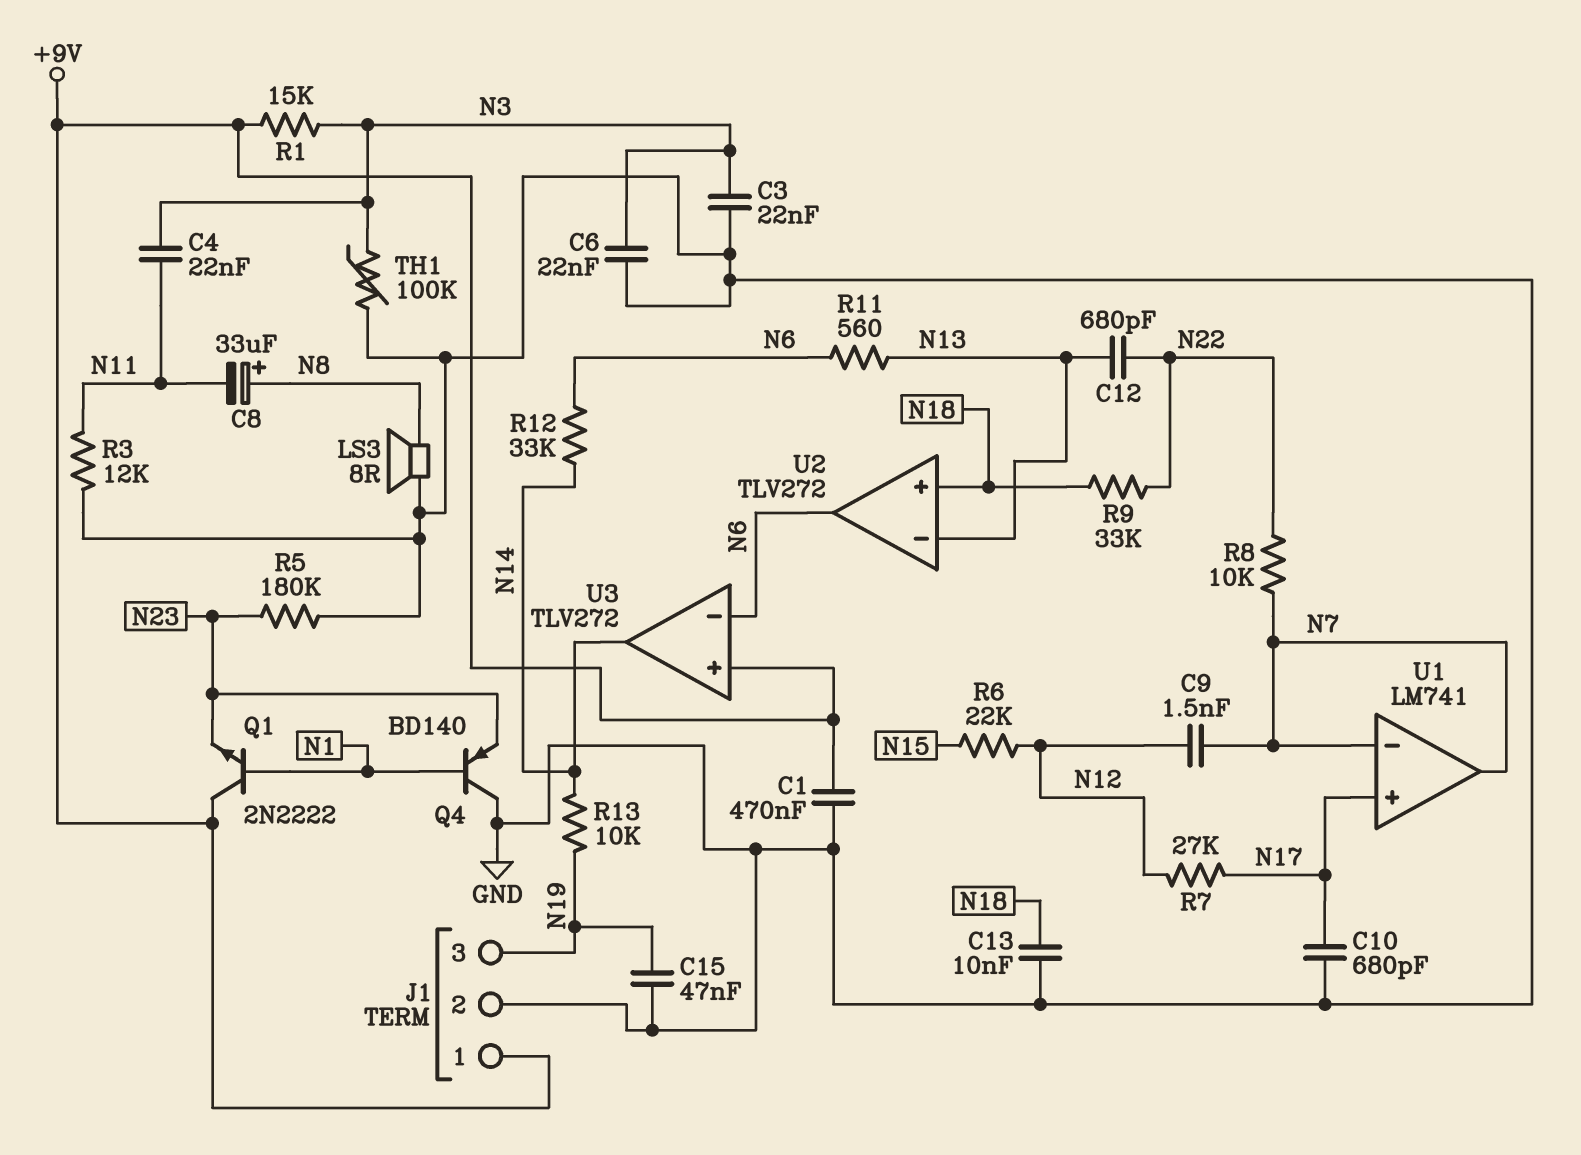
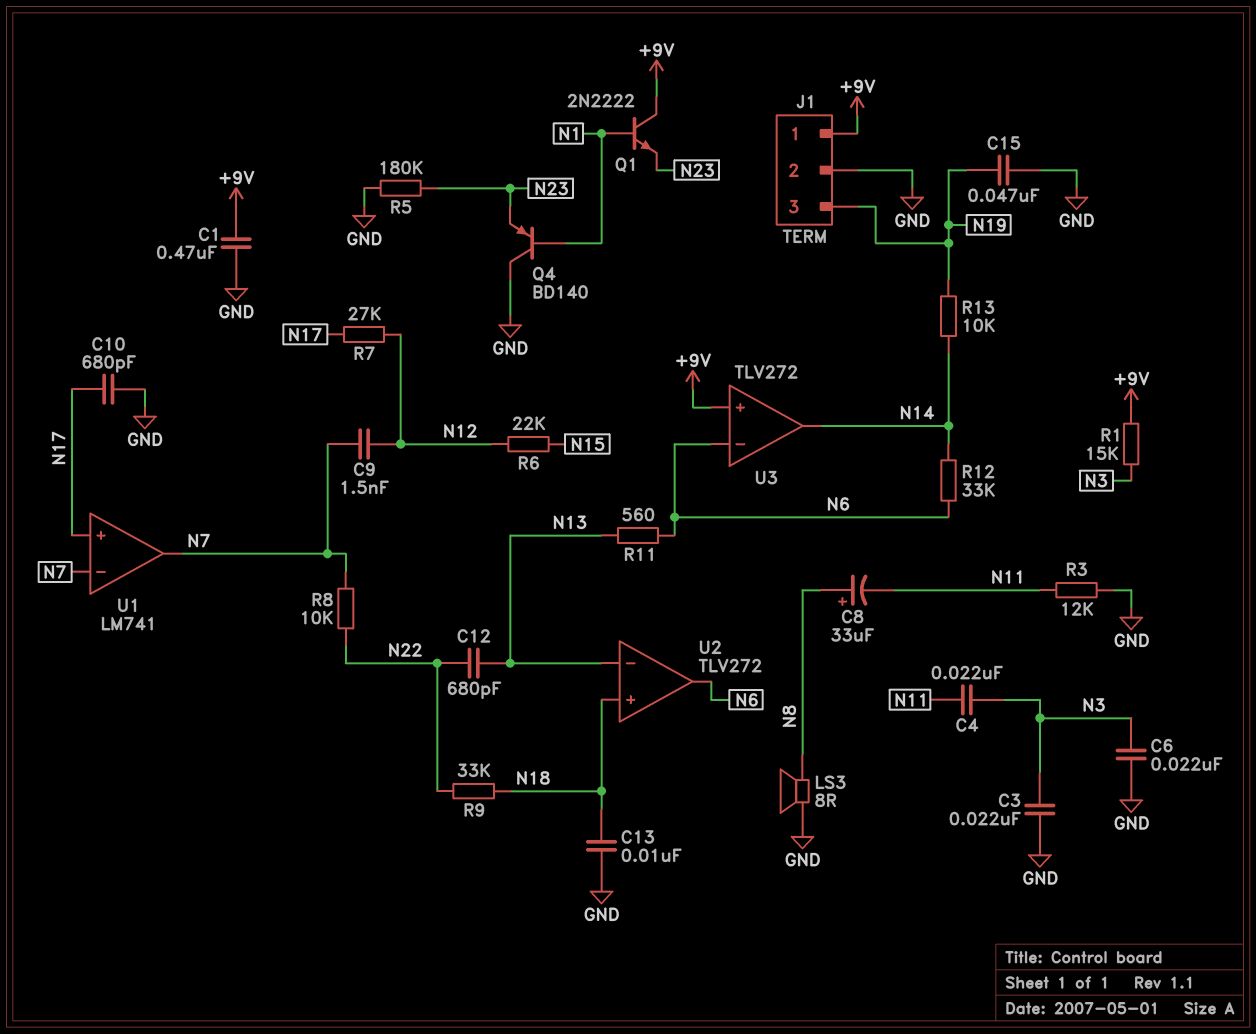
TH1: 100k (GND, N3) -> none

